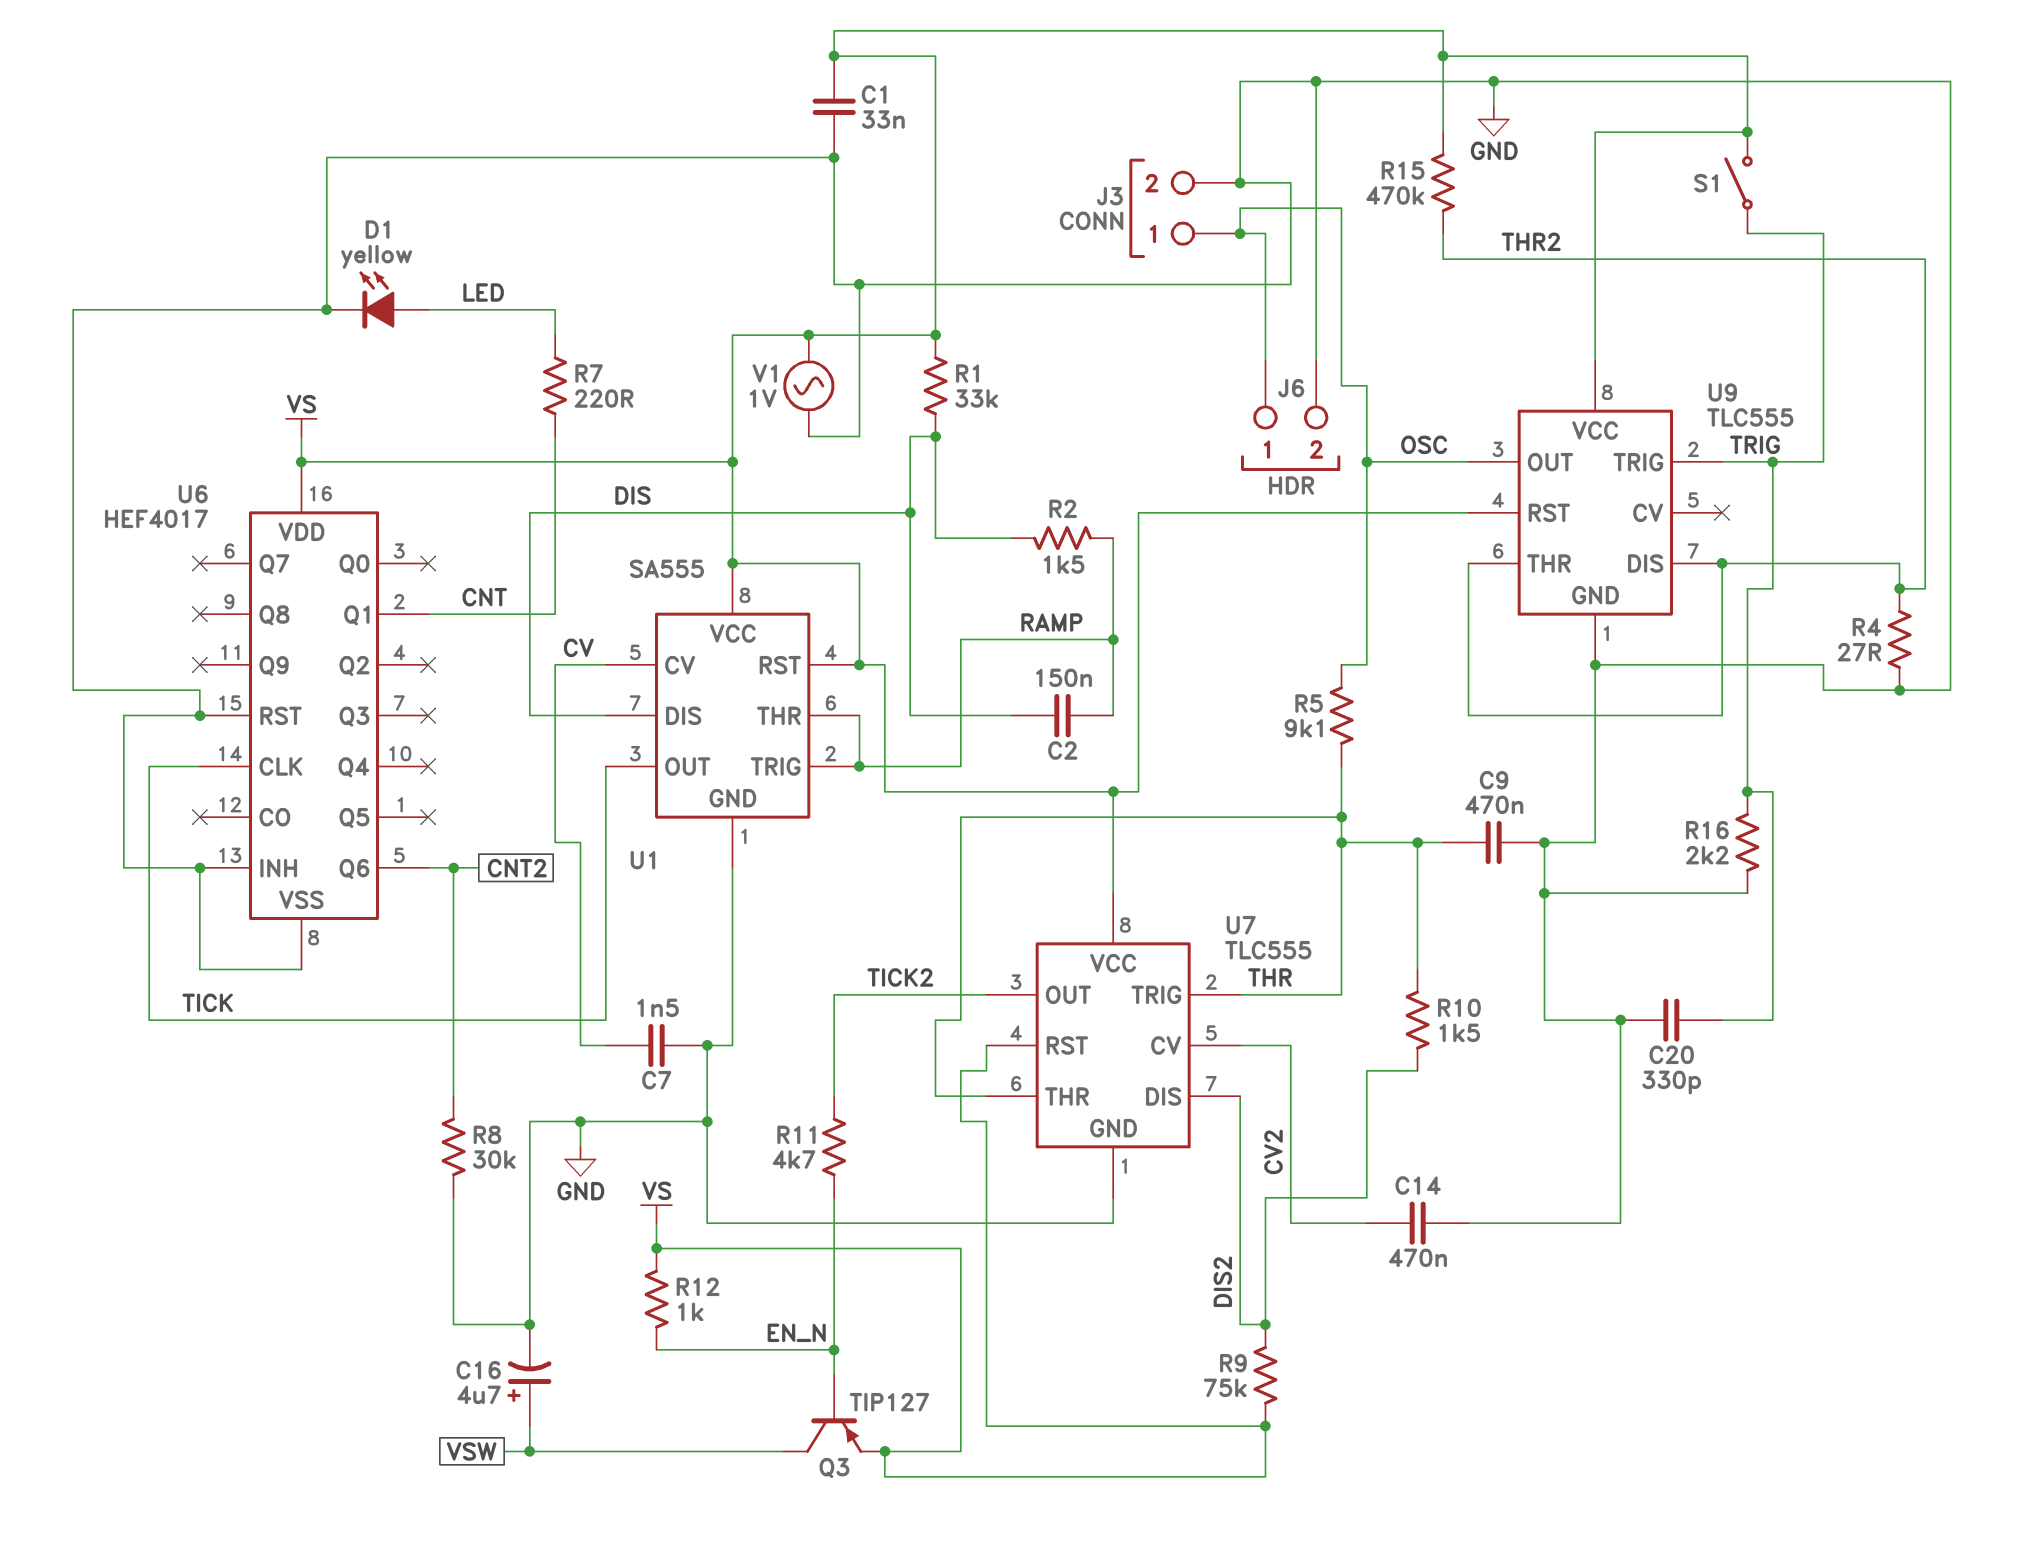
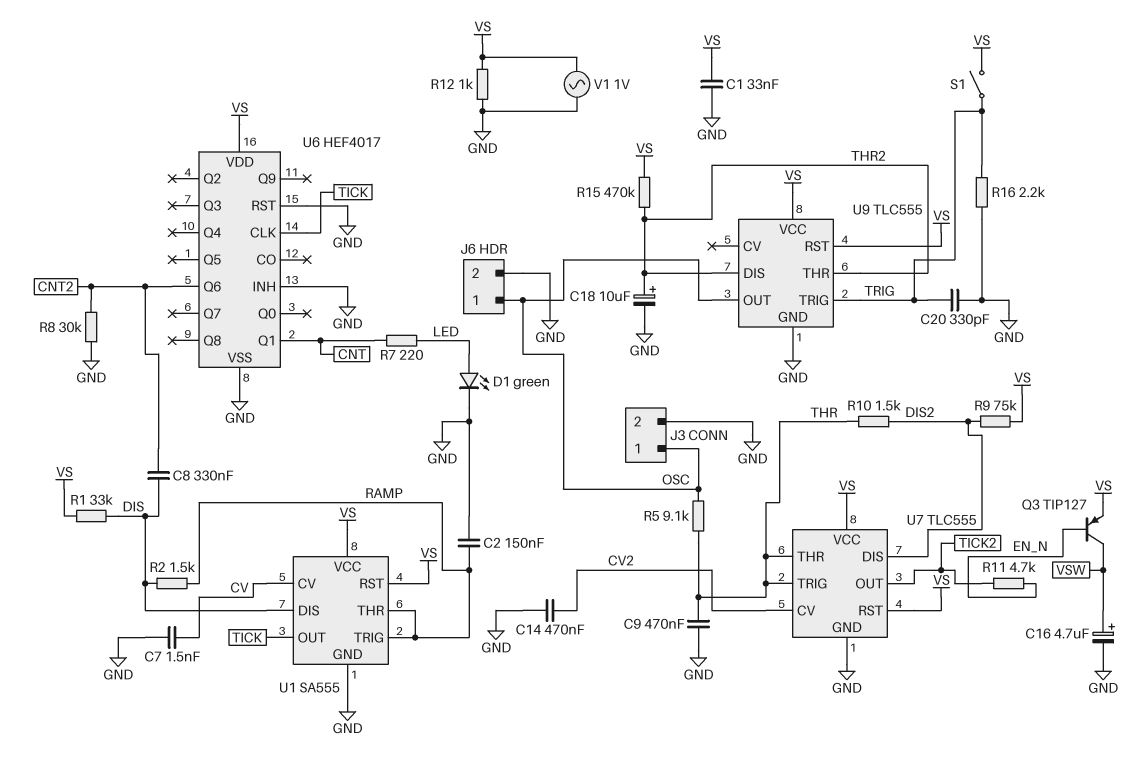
C2: 150nF (DIS, RAMP) -> 150nF (GND, RAMP)
C8: none -> 330nF (CNT2, DIS)
C18: none -> 10uF (plus THR2, minus GND)
D1: LED yellow (A LED, K GND) -> LED green (A LED, K GND)
R4: 27 (GND, THR2) -> none
R12: 1k (EN_N, VS) -> 1k (GND, VS)

